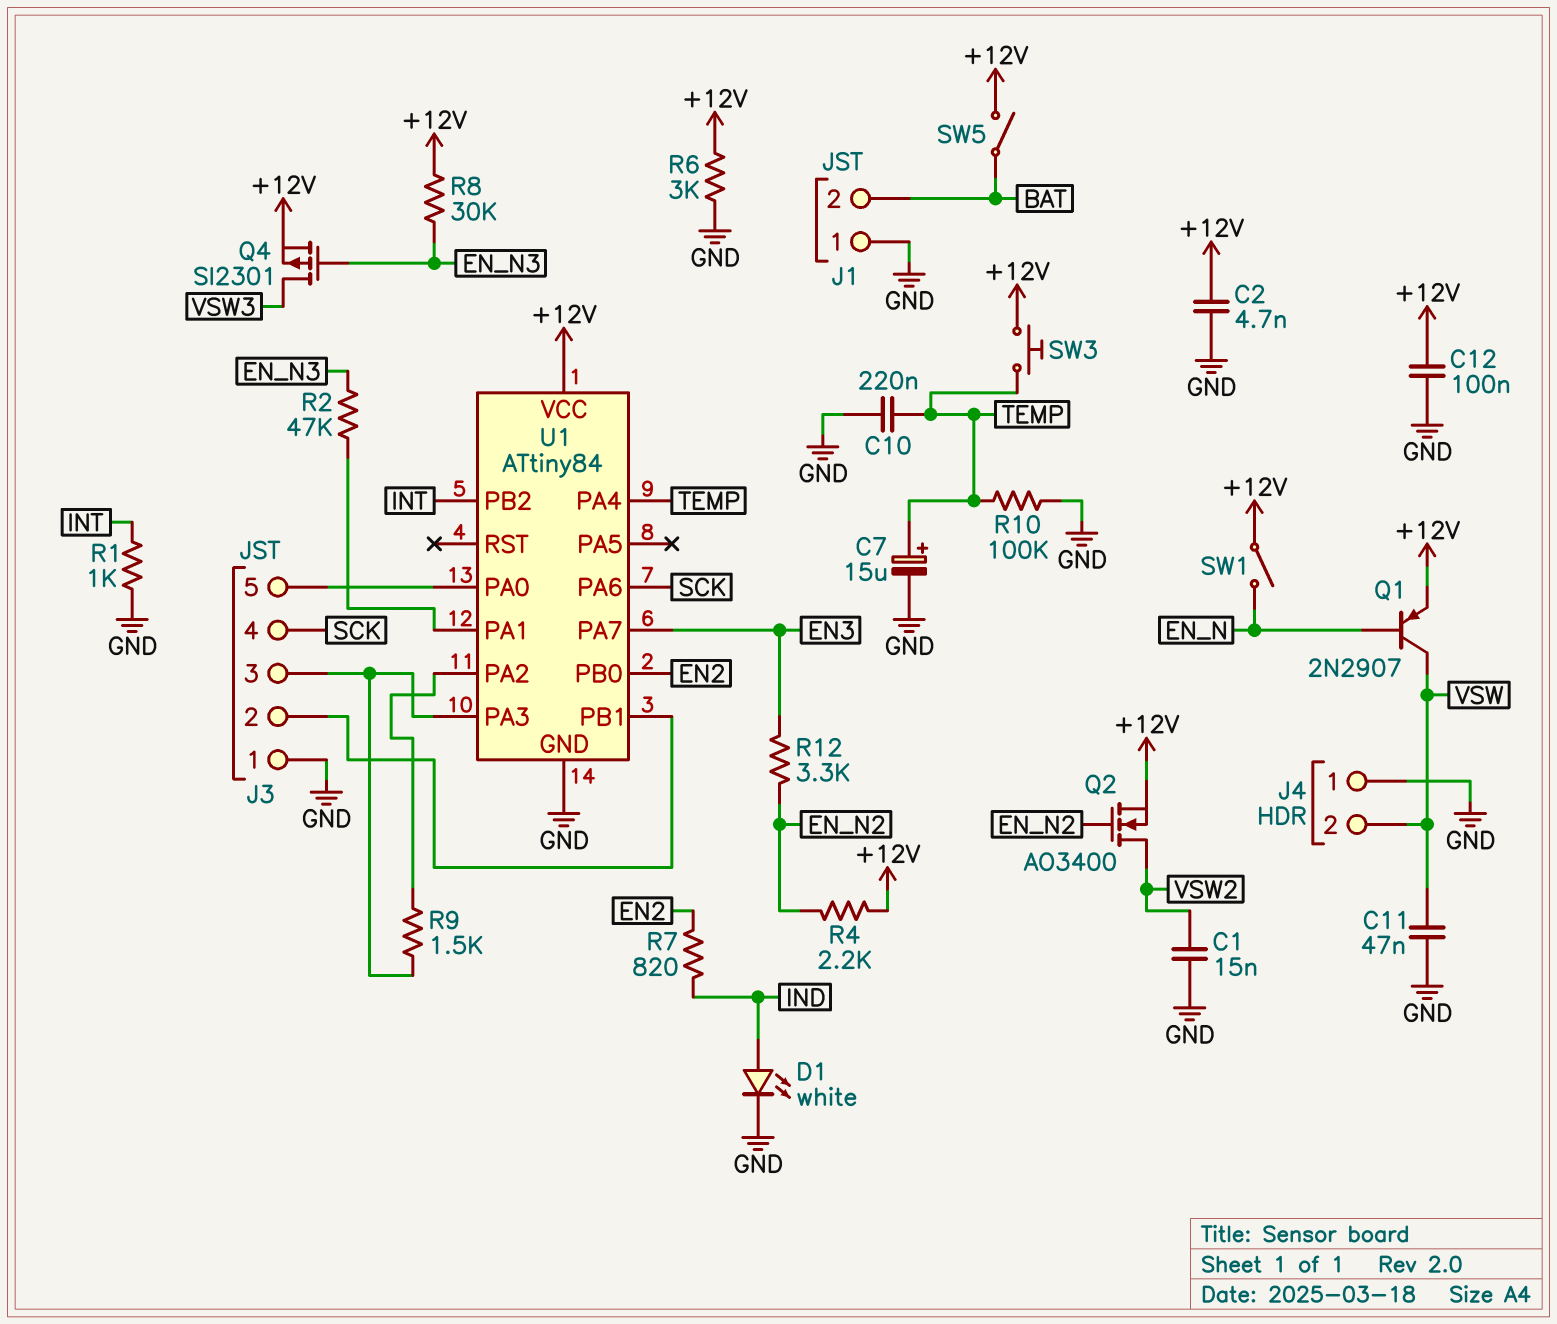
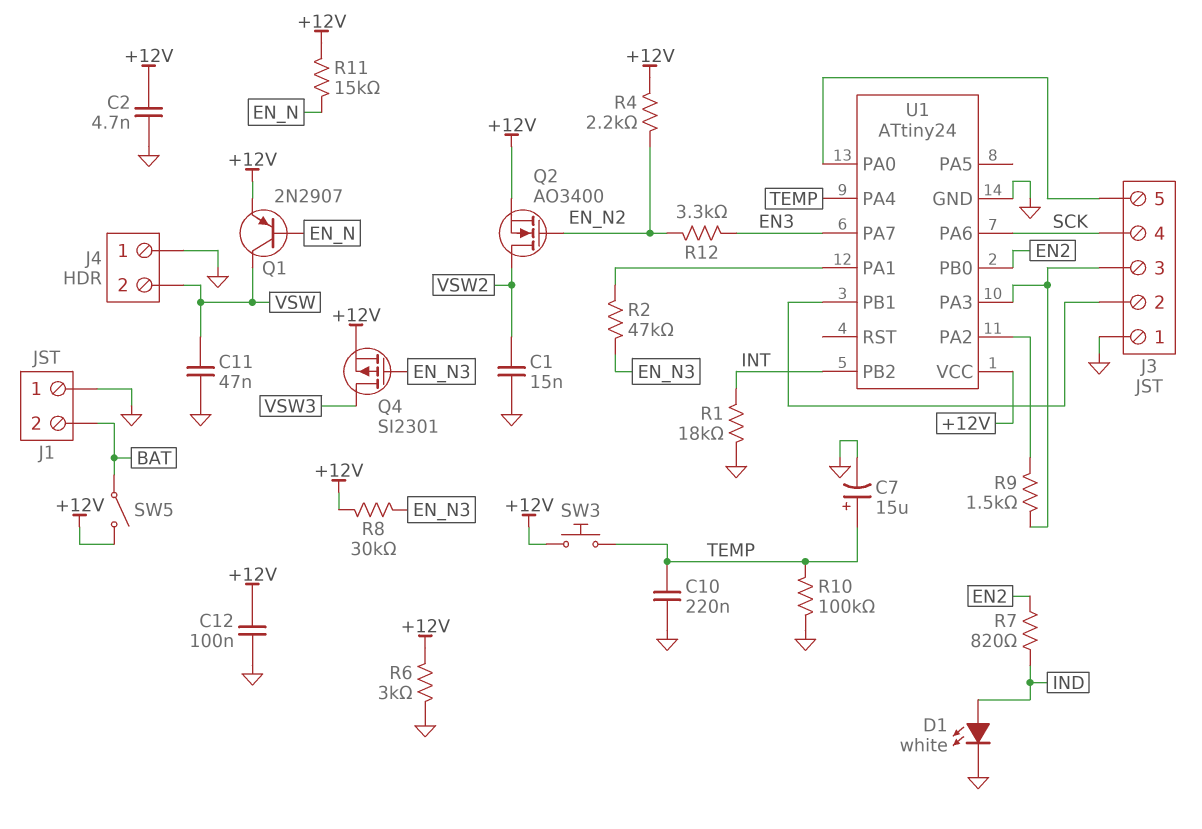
R1: 1k (GND, INT) -> 18k (GND, INT)
R11: none -> 15k (+12V, EN_N)
SW1: switch (+12V, EN_N) -> none
U1: ATtiny84 -> ATtiny24

